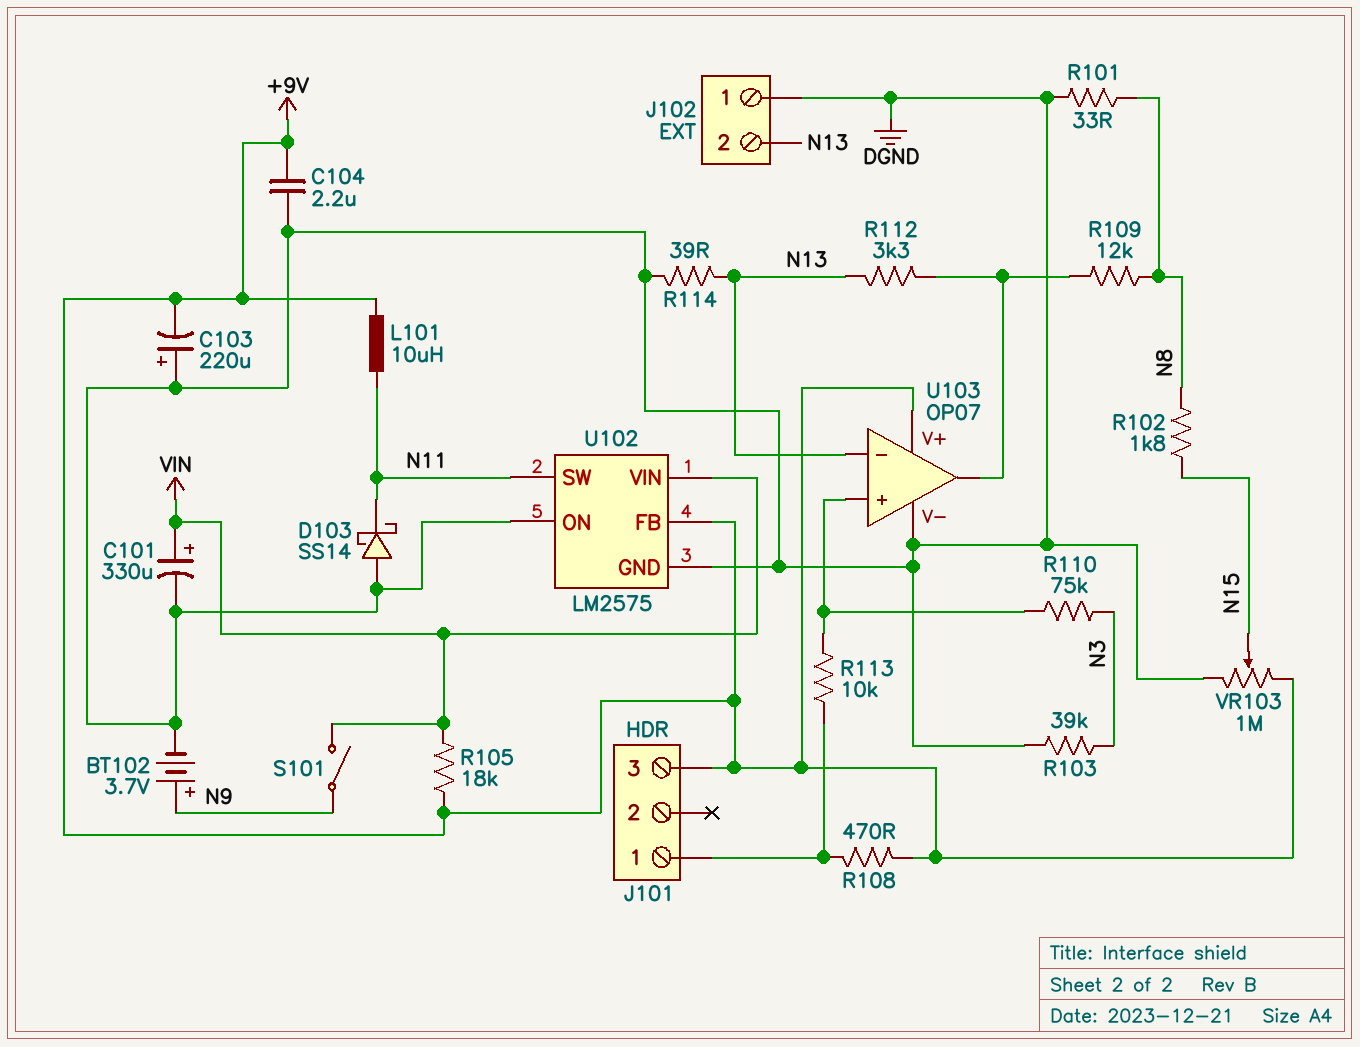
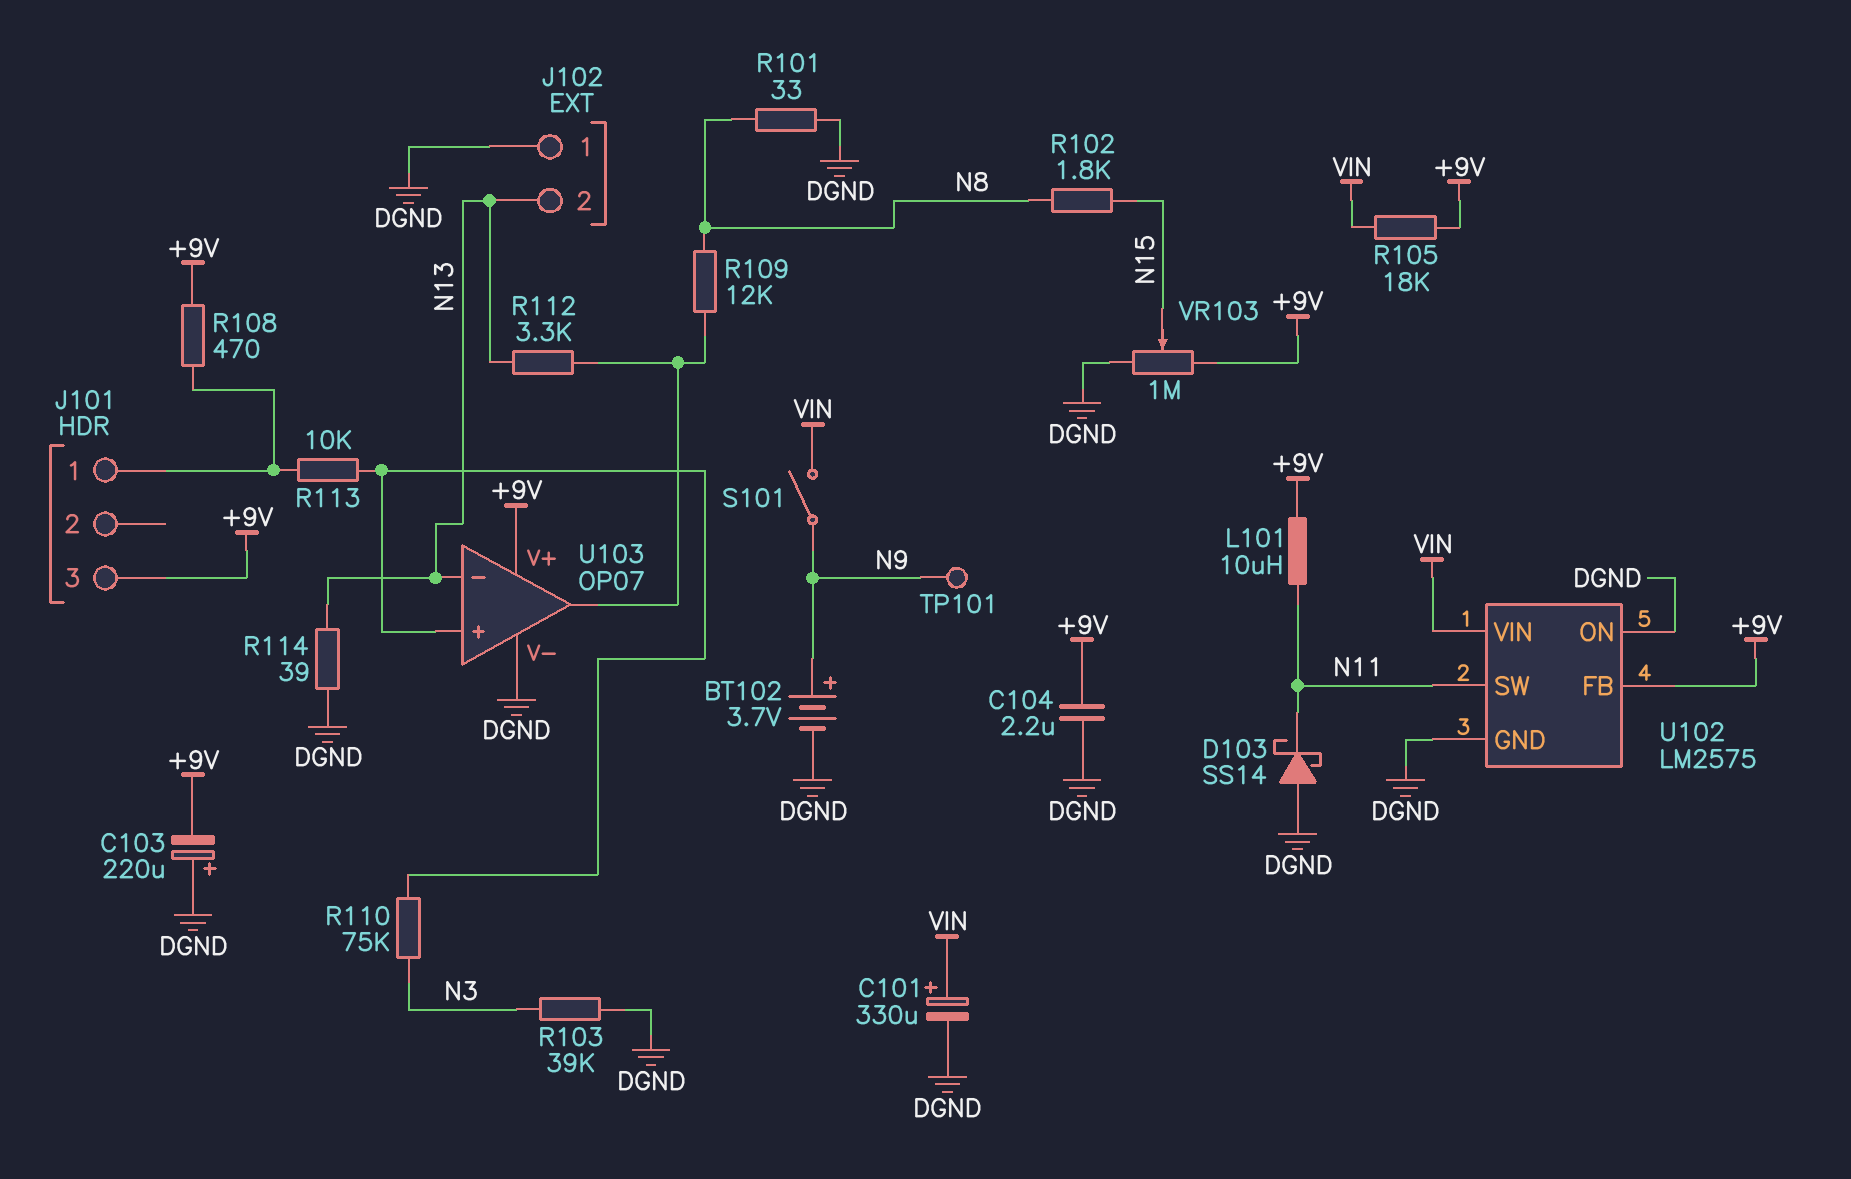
TP101: none -> test point (N9)

